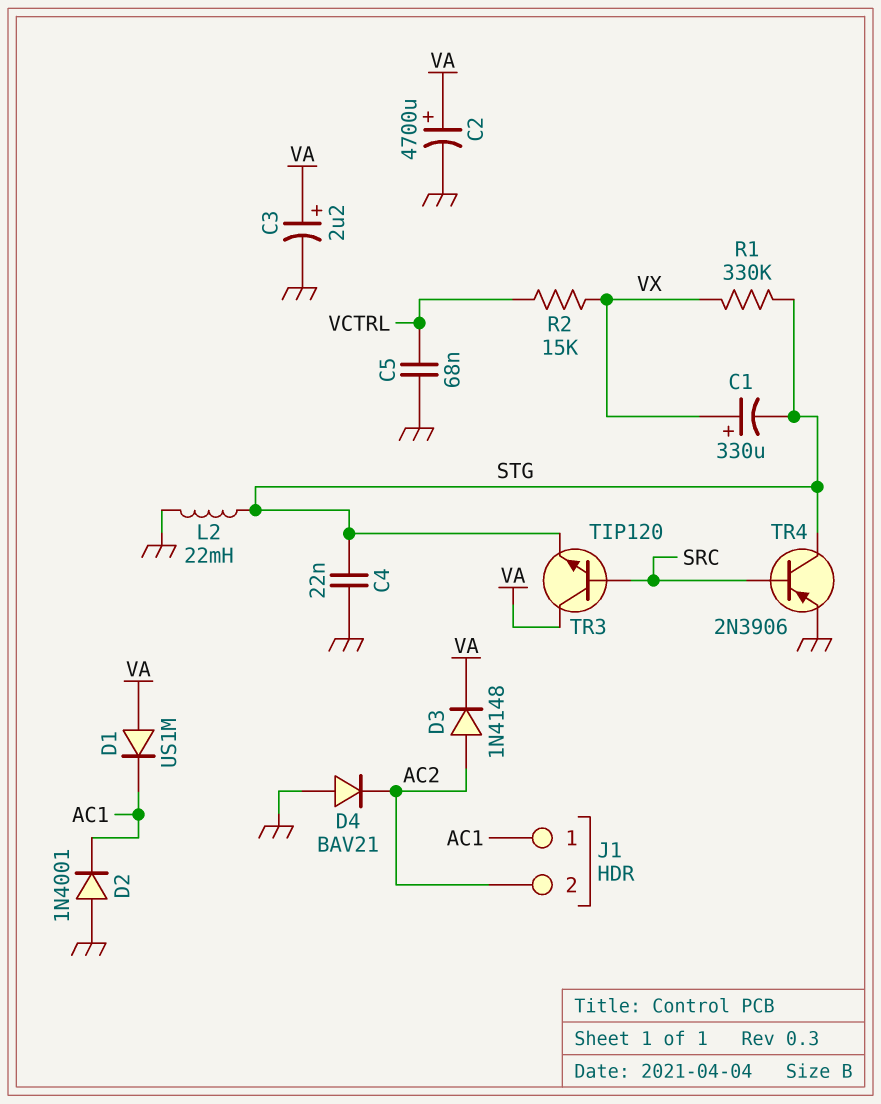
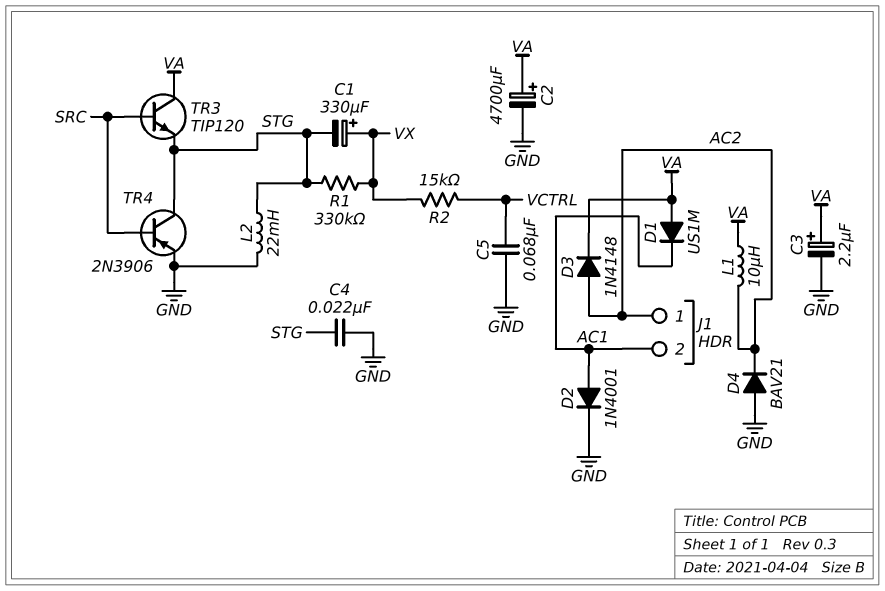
D2: diode 1N4001 (A GND, K AC1) -> diode 1N4001 (A AC1, K GND)
J1 pin 1: AC1 -> AC2
J1 pin 2: AC2 -> AC1
L1: none -> 10uH (AC2, VA)

